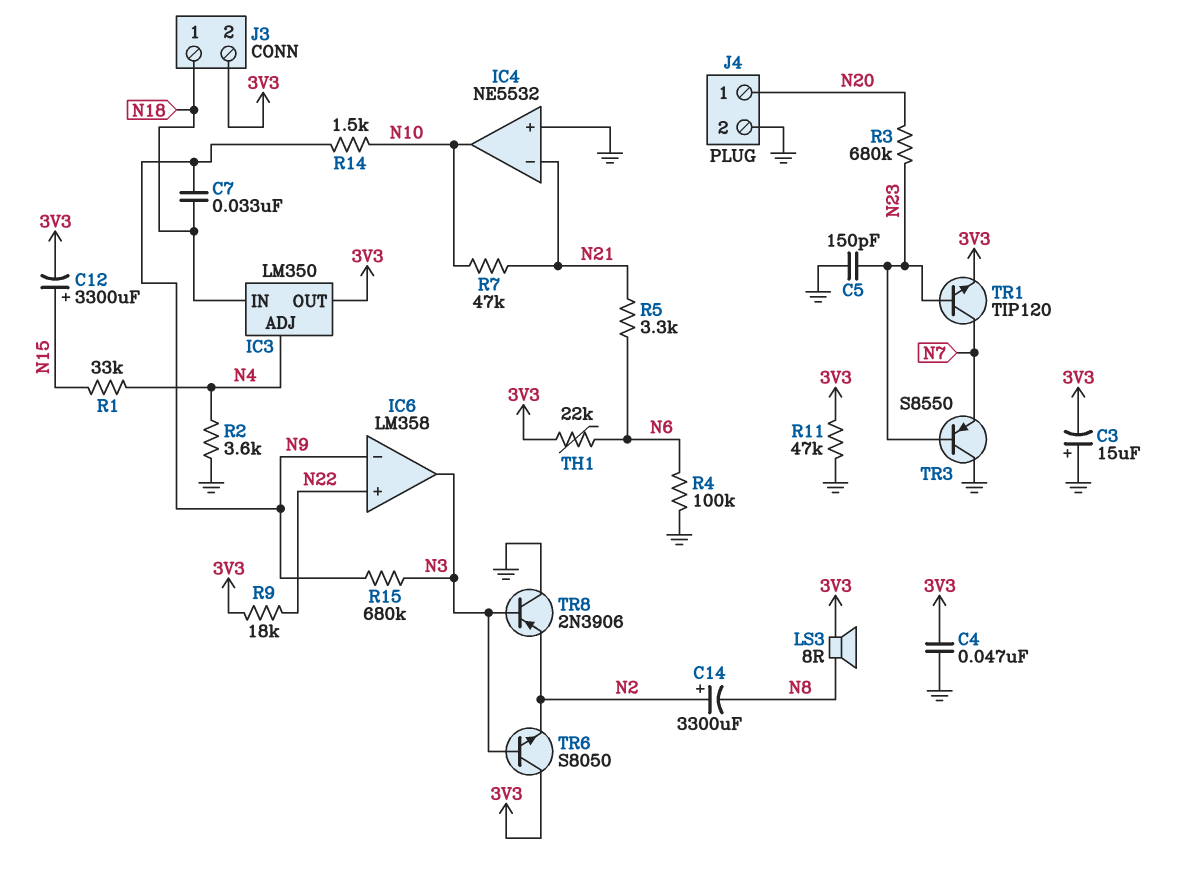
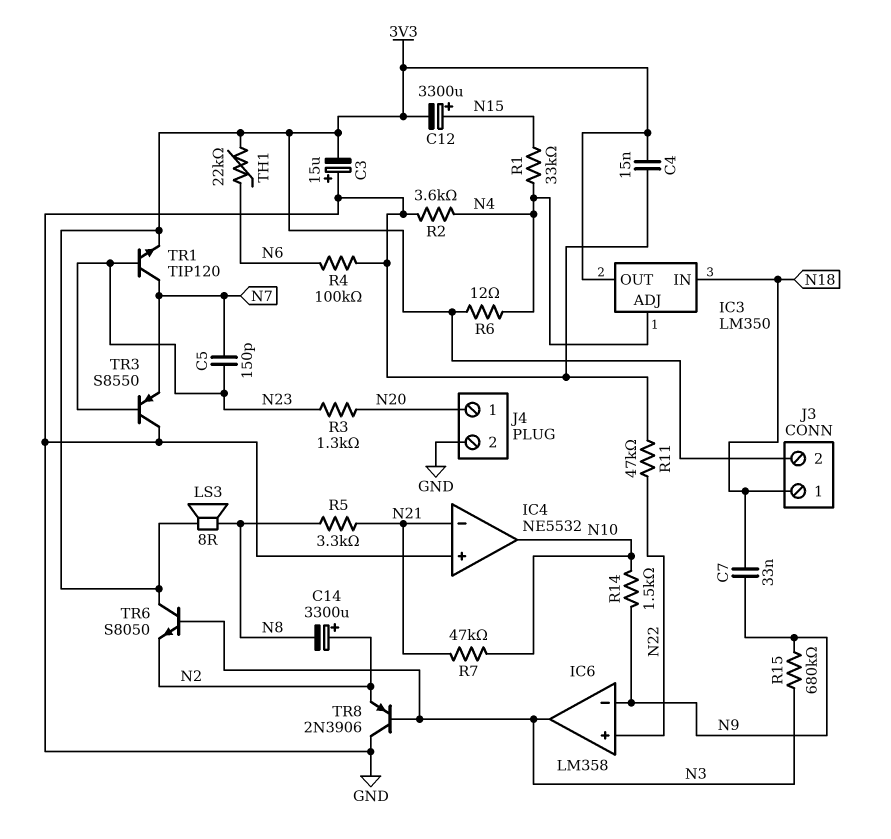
C4: 47nF (3V3, GND) -> 15nF (3V3, GND)
C5: 150pF (GND, N23) -> 150pF (N7, N23)
R3: 680k (N20, N23) -> 1.3k (N20, N23)
R5: 3.3k (N6, N21) -> 3.3k (N8, N21)
R6: none -> 12 (3V3, N4)
R9: 18k (3V3, N22) -> none
R11: 47k (3V3, GND) -> 47k (GND, N22)

